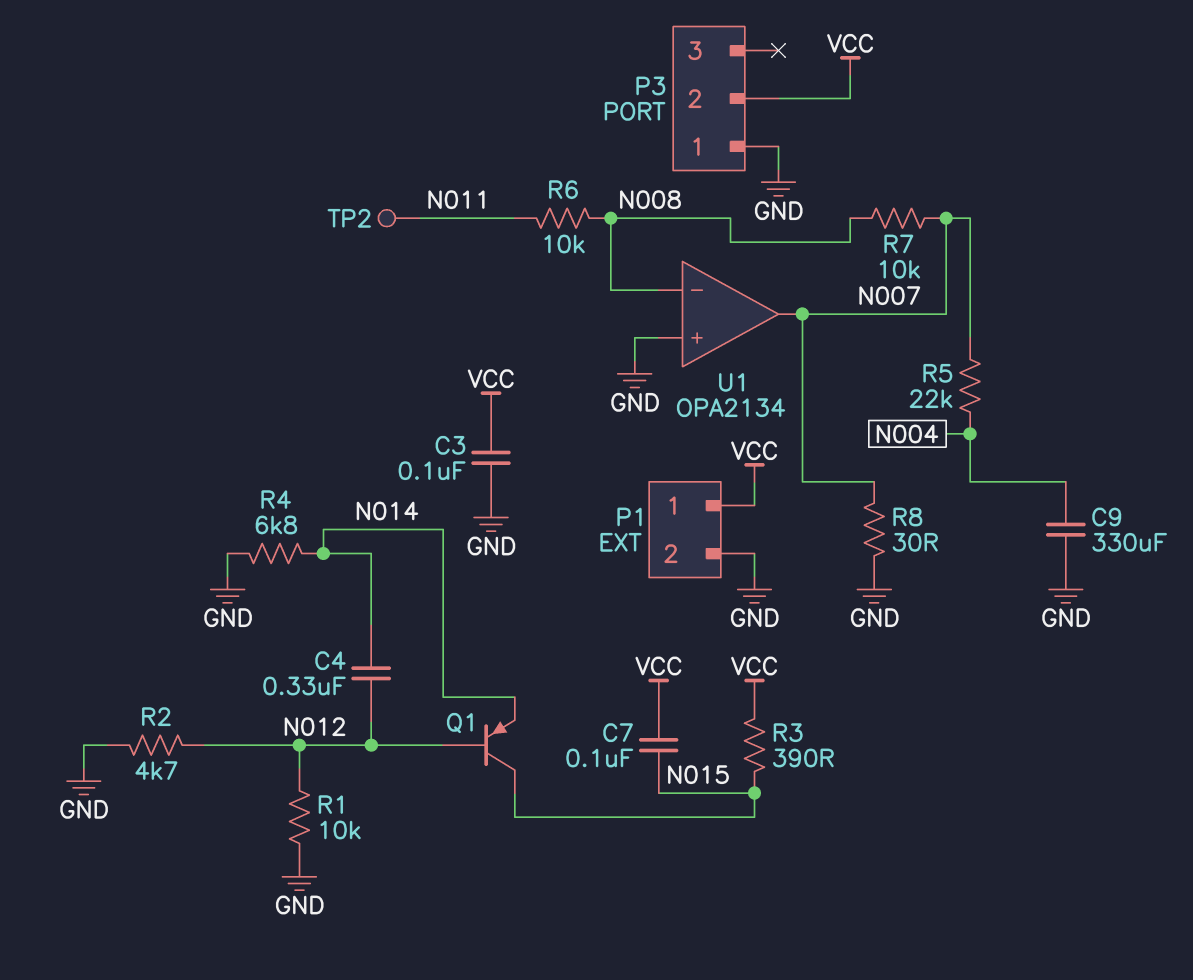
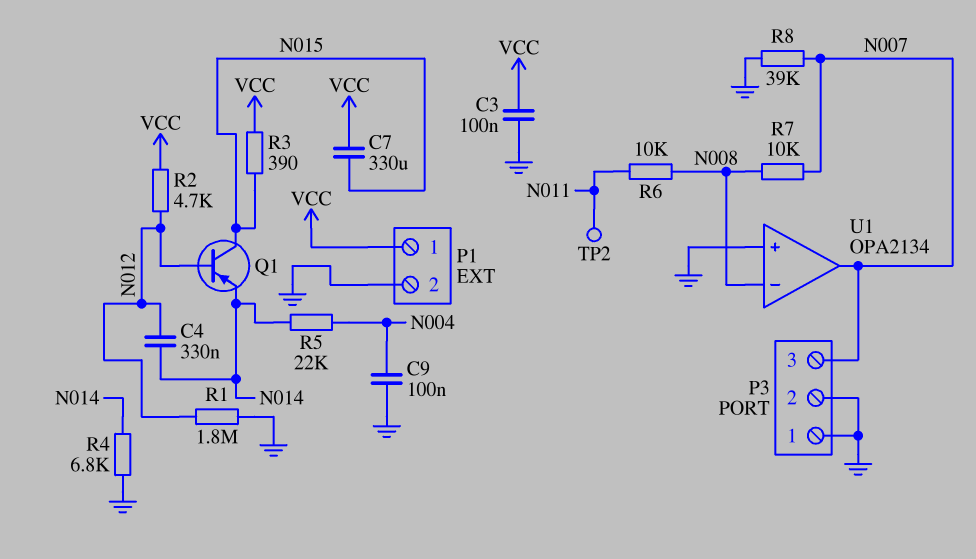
C7: 100nF (N015, VCC) -> 330uF (N015, VCC)
C9: 330uF (GND, N004) -> 100nF (GND, N004)
P3 pin 2: VCC -> GND
P3 pin 3: none -> N007
R1: 10k (GND, N012) -> 1.8M (GND, N012)
R2: 4.7k (GND, N012) -> 4.7k (N012, VCC)
R5: 22k (N004, N007) -> 22k (N004, N014)
R8: 30 (GND, N007) -> 39k (GND, N007)

